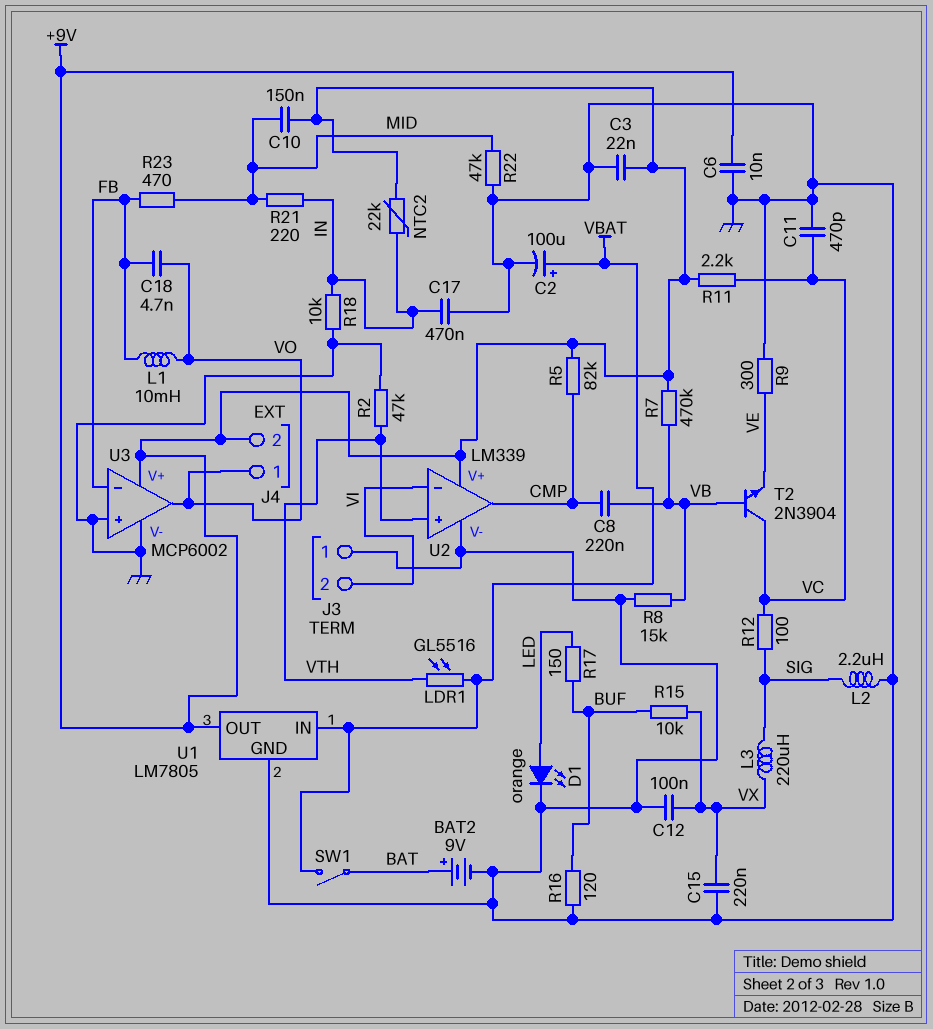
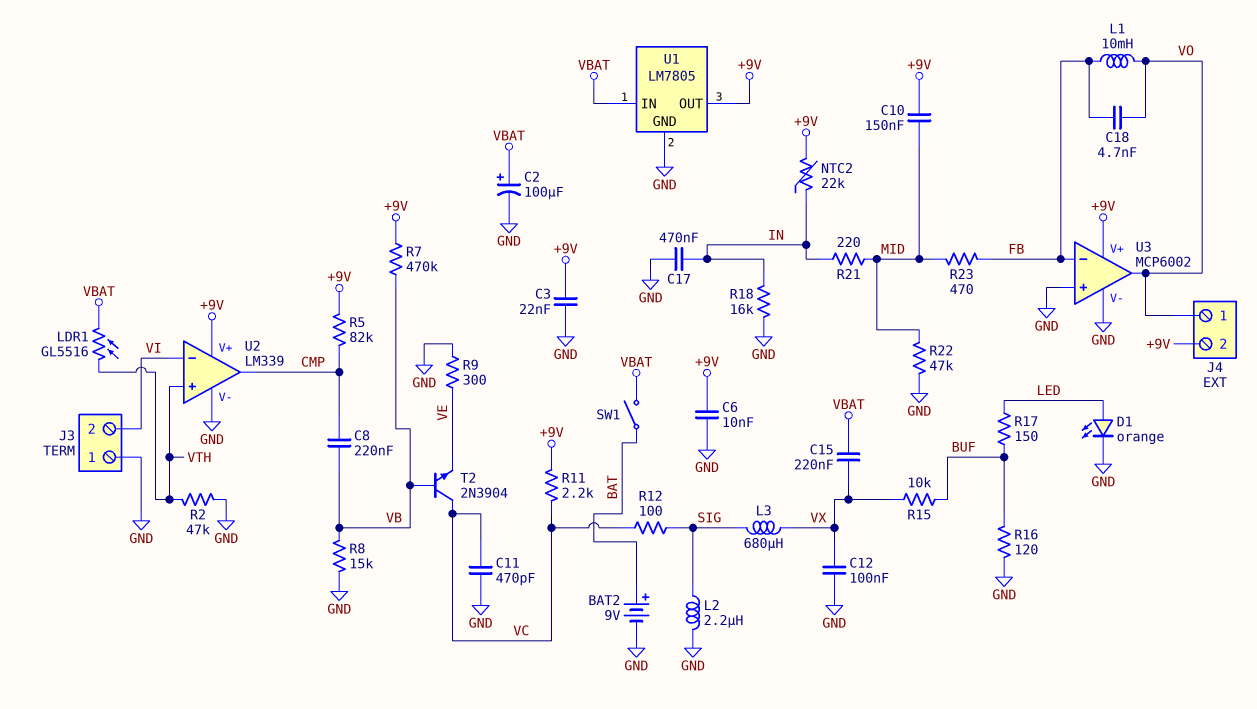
C15: 220nF (GND, VX) -> 220nF (VBAT, VX)
L3: 220uH (SIG, VX) -> 680uH (SIG, VX)
R18: 10k (GND, IN) -> 16k (GND, IN)

